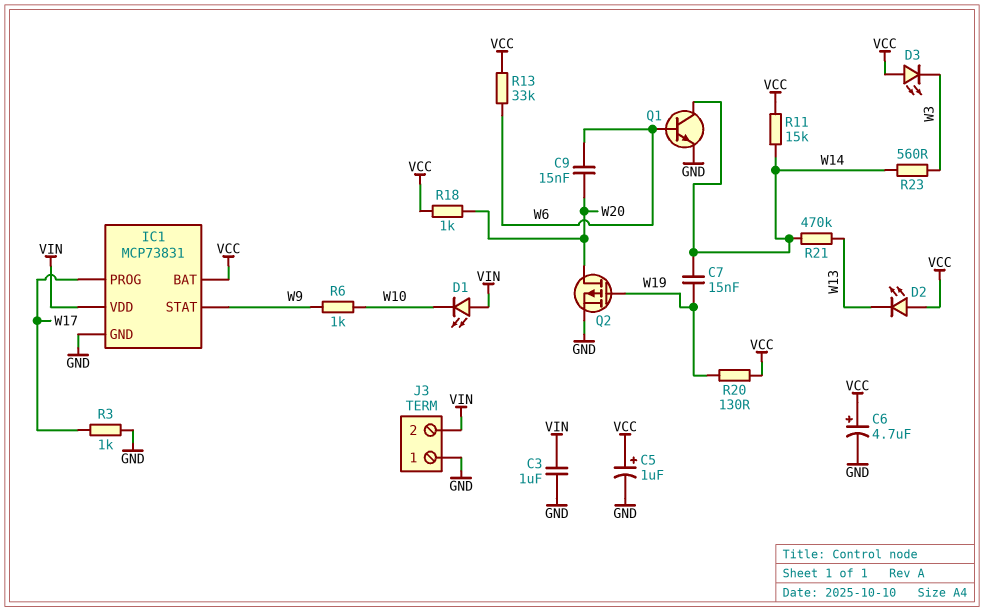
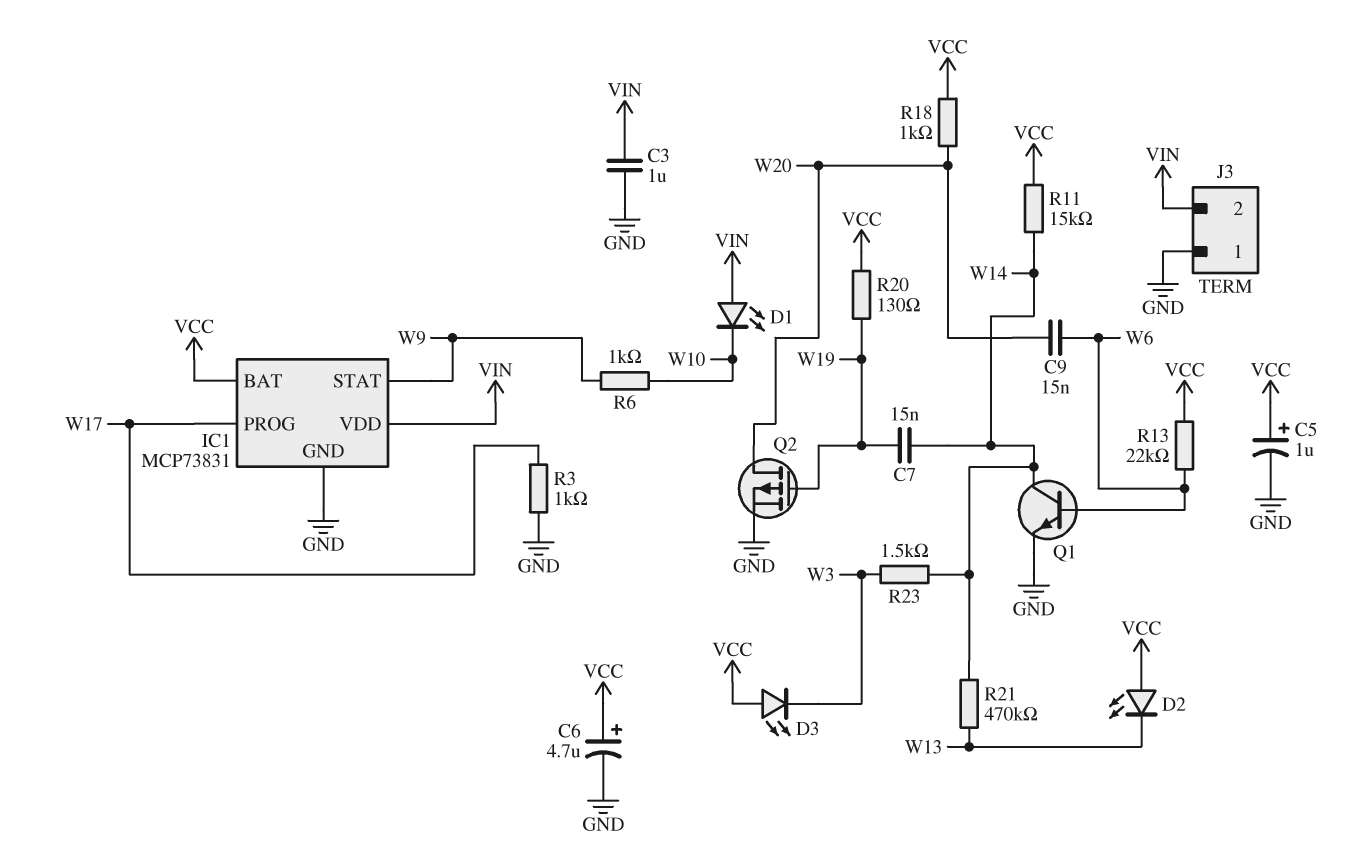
R13: 33k (VCC, W6) -> 22k (VCC, W6)
R23: 560 (W3, W14) -> 1.5k (W3, W14)

